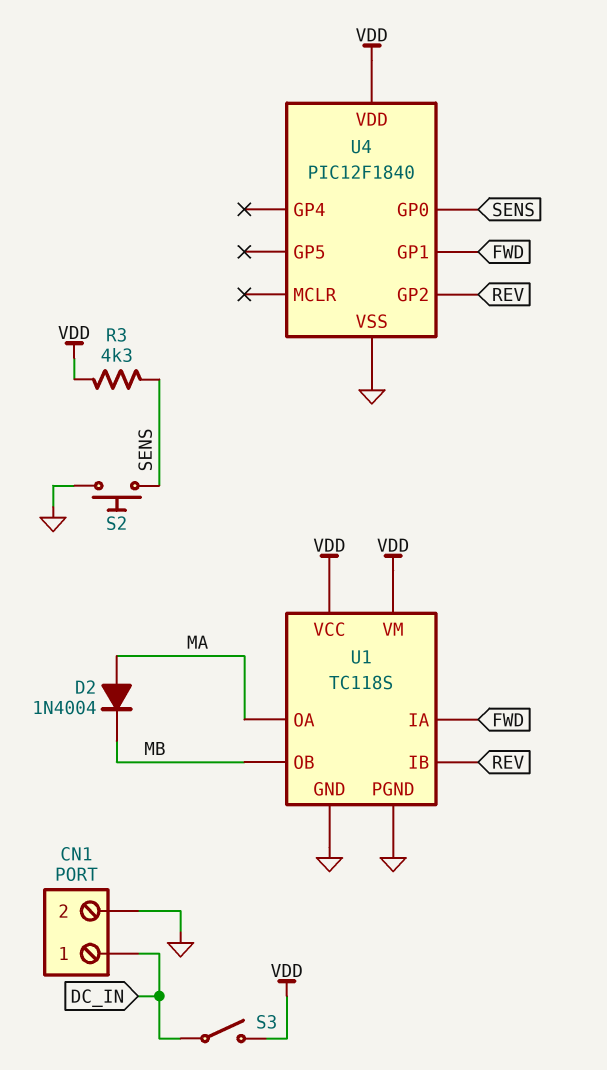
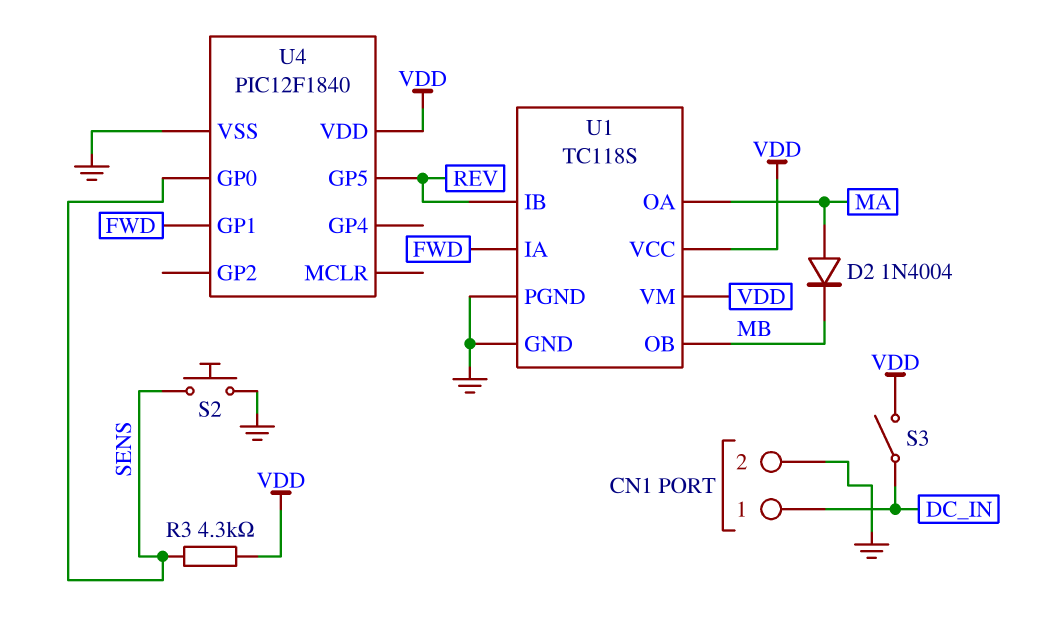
U4 pin GP2: REV -> none
U4 pin GP5: none -> REV

